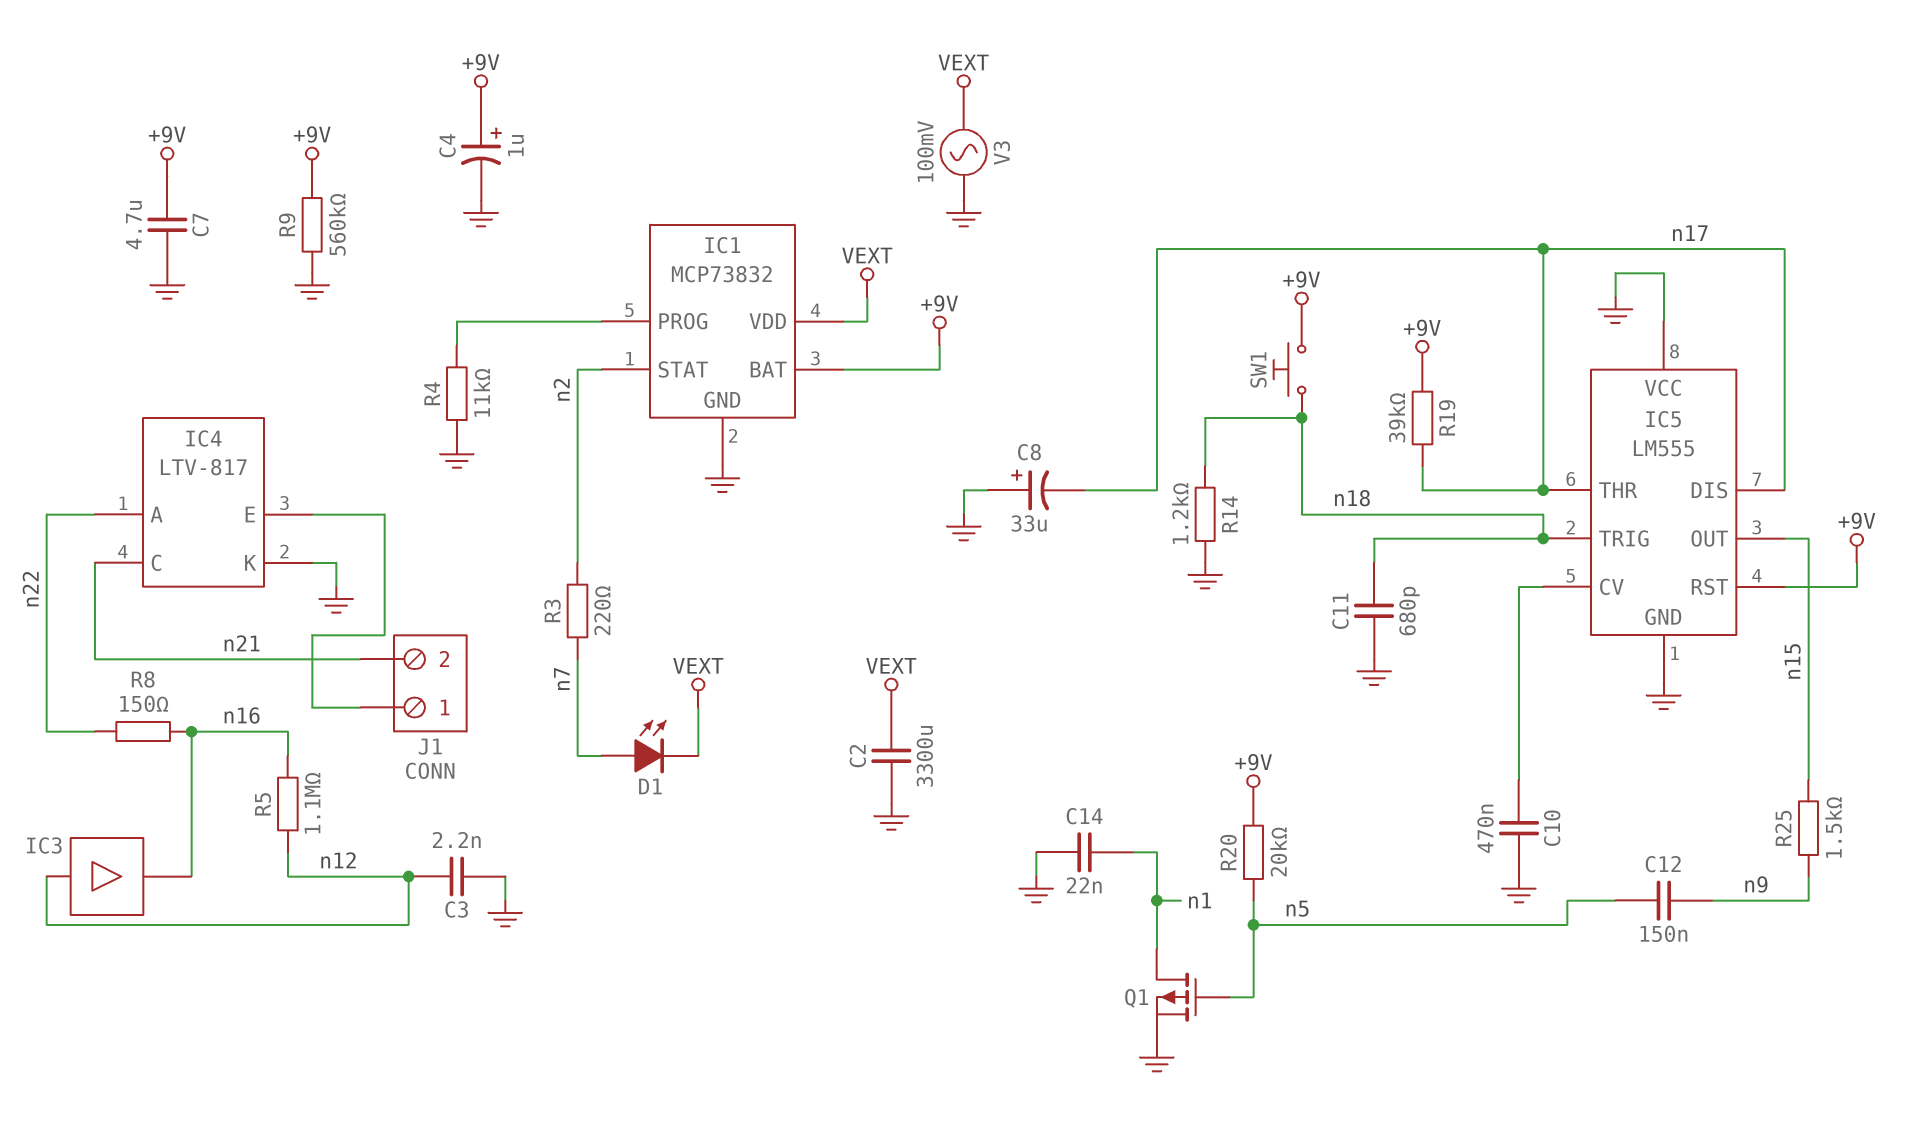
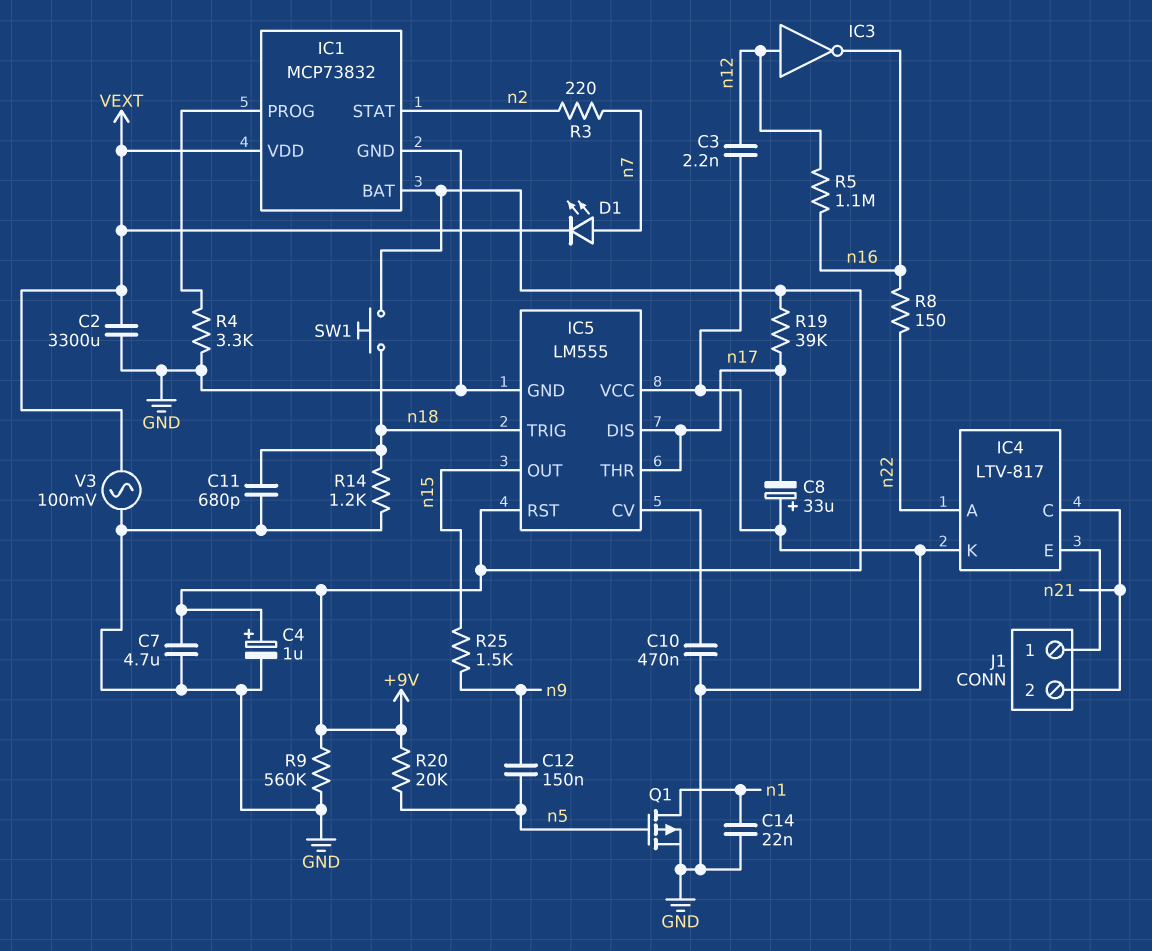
IC3: buffer (in n12, out n16) -> NOT (in n12, out n16)
R4: 11k (GND, IC1/PROG) -> 3.3k (GND, IC1/PROG)

